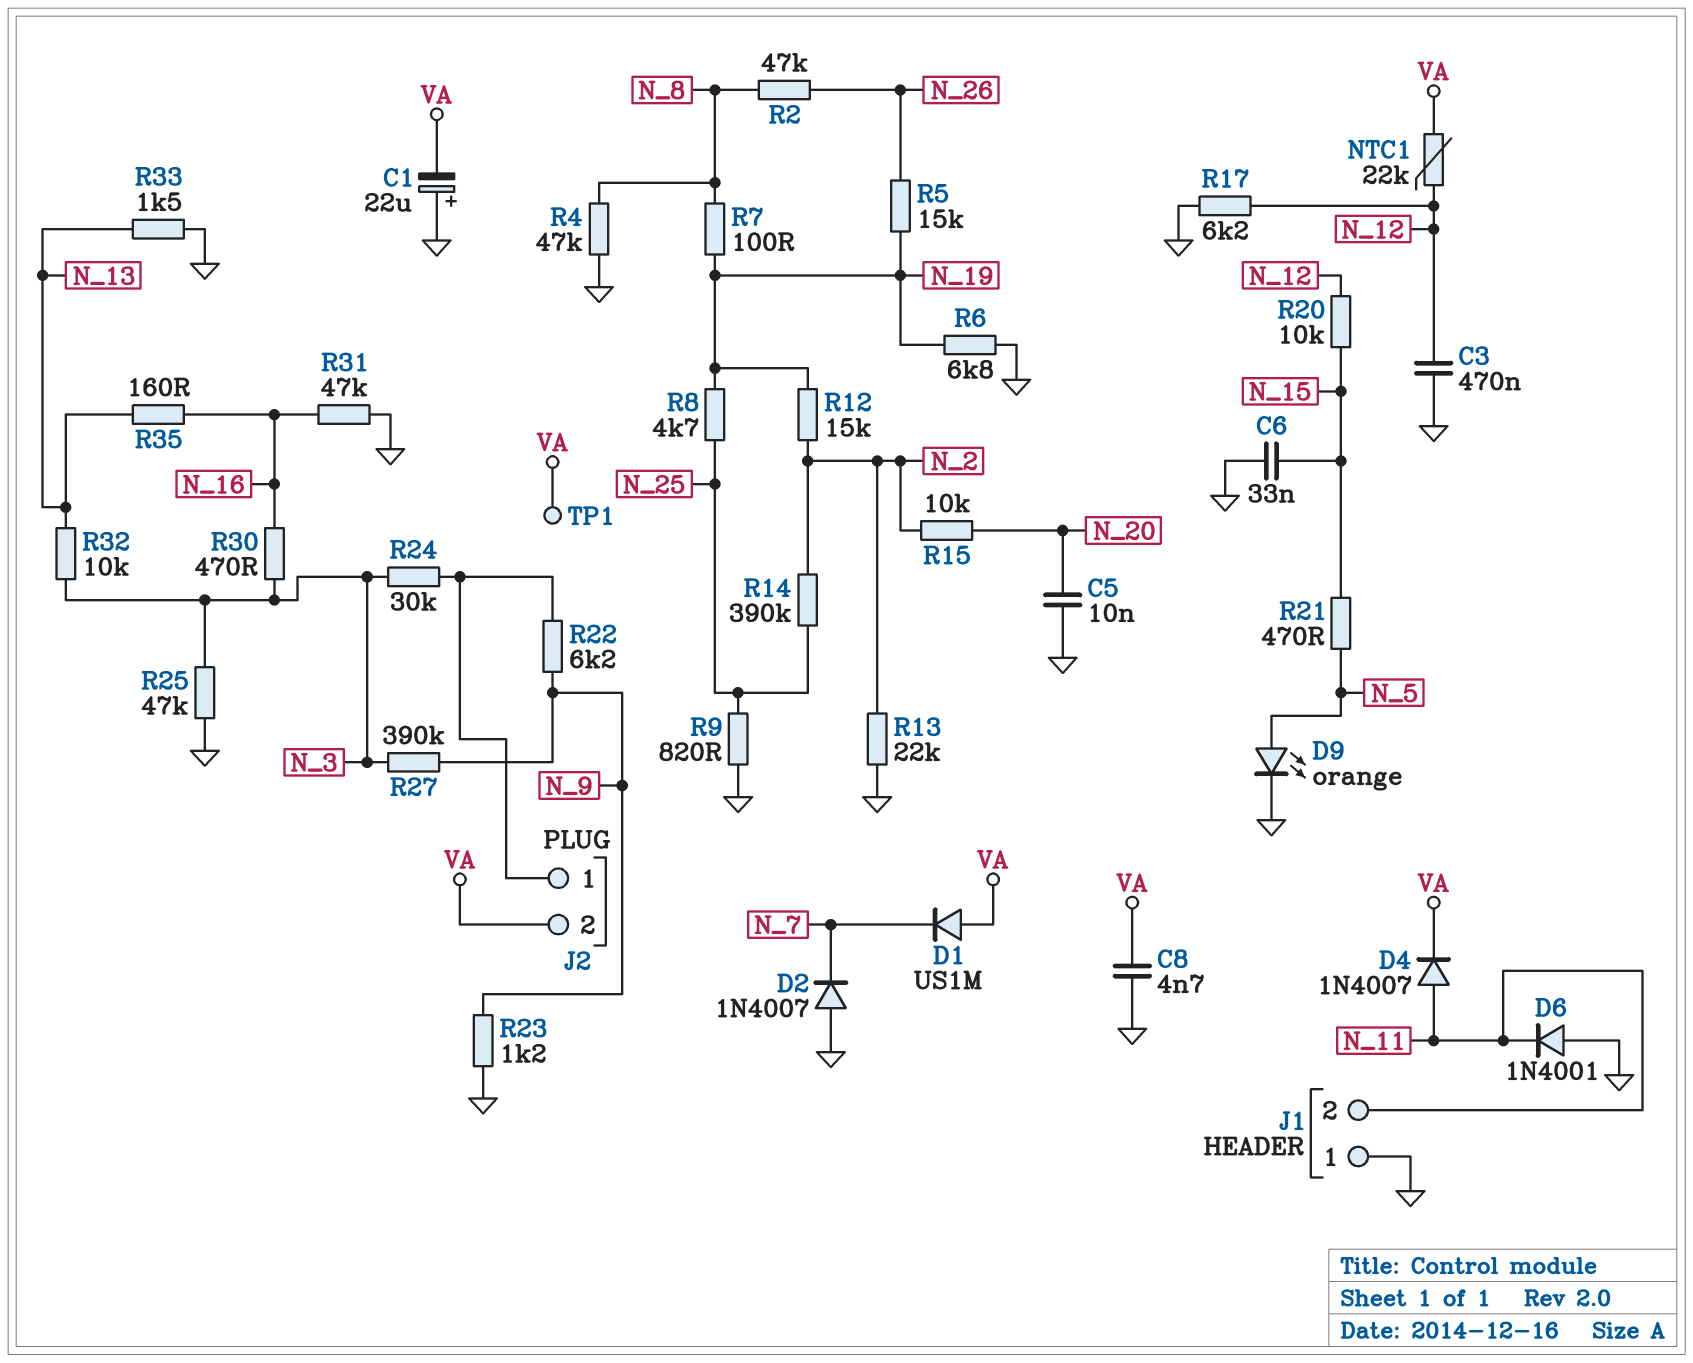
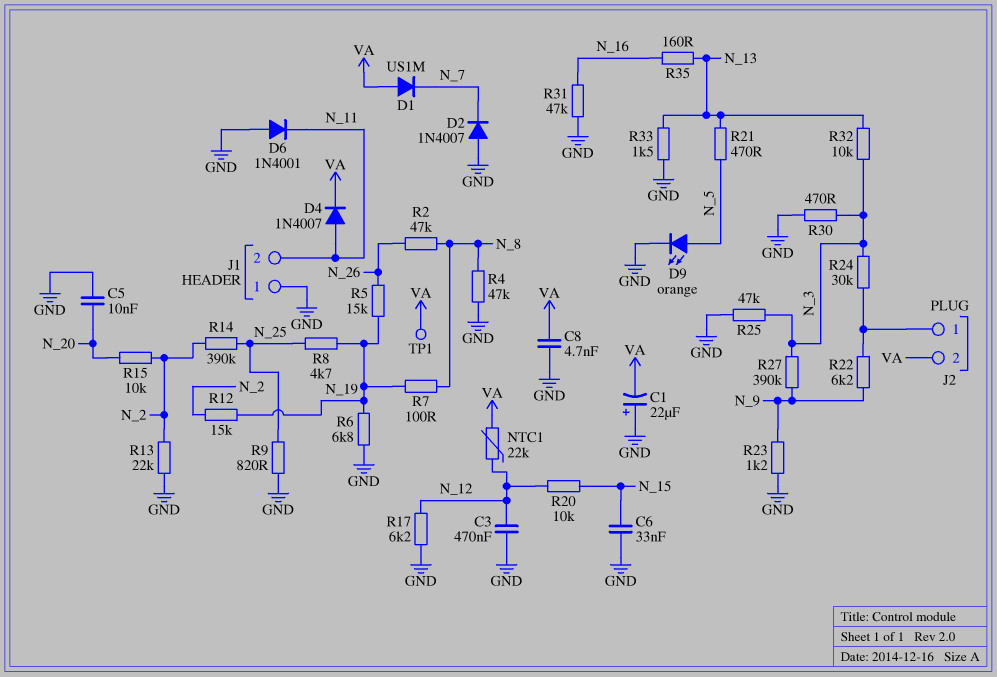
R21: 470 (N_5, N_15) -> 470 (N_5, N_13)
R30: 470 (N_3, N_16) -> 470 (GND, N_3)

